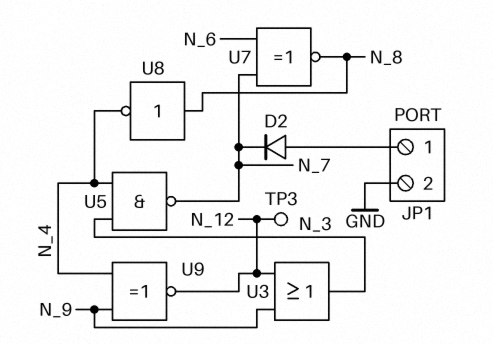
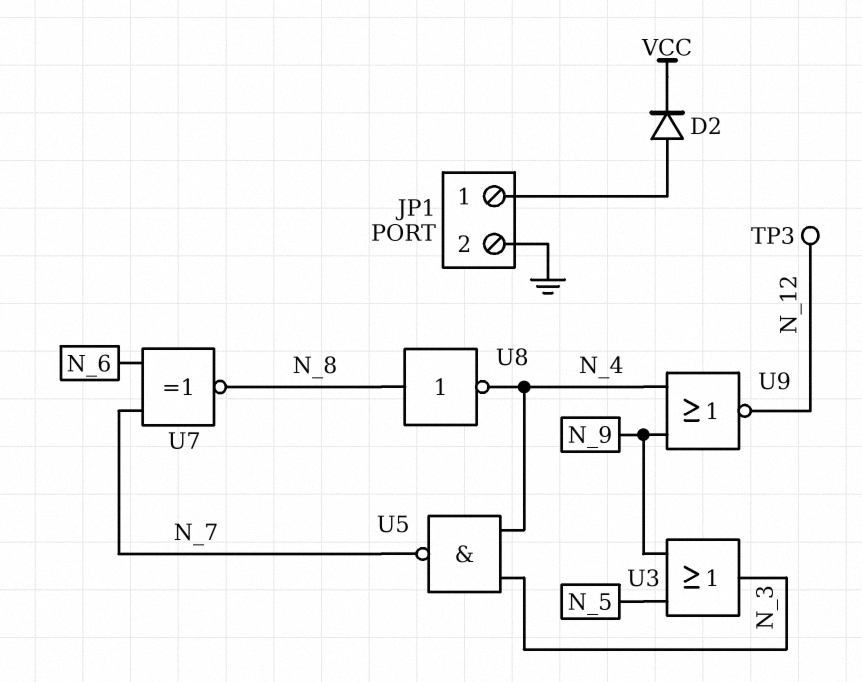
D2: diode (A JP1/1, K N_7) -> diode (A JP1/1, K VCC)
U3: OR (in N_9, in N_12, out N_3) -> OR (in N_5, in N_9, out N_3)
U9: XNOR (in N_4, in N_9, out N_12) -> NOR (in N_4, in N_9, out N_12)

